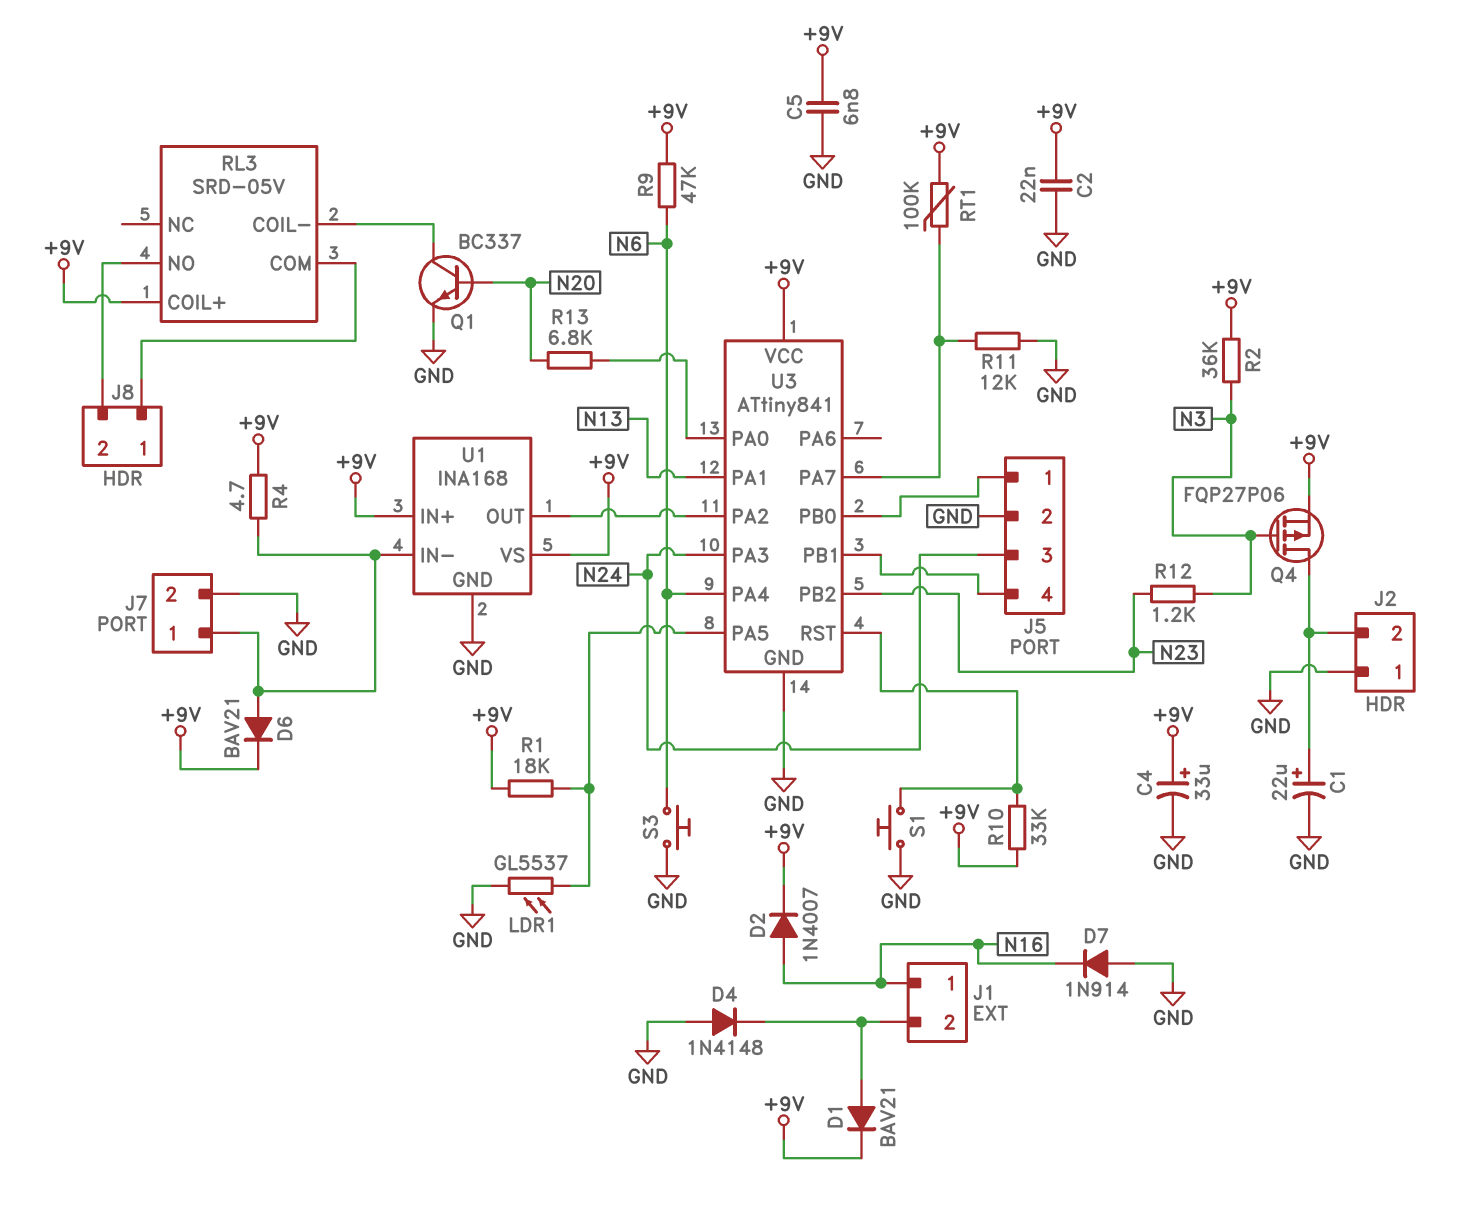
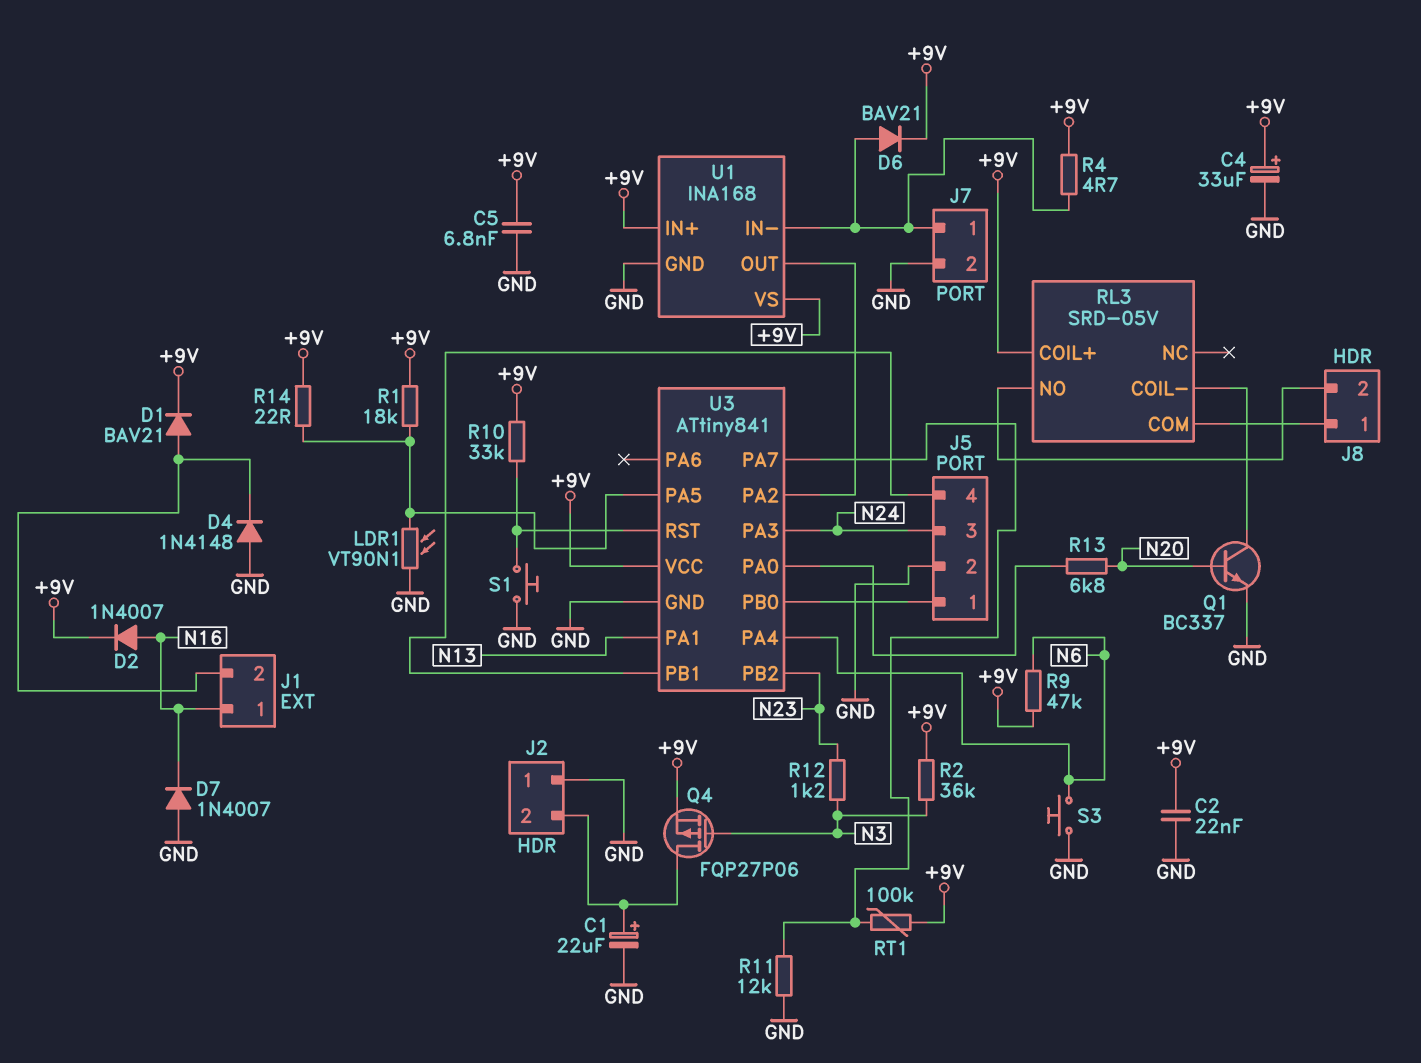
D7: diode 1N914 (A GND, K N16) -> diode 1N4007 (A GND, K N16)
LDR1: GL5537 (GND, U3/PA5) -> VT90N1 (GND, U3/PA5)
R14: none -> 22 (+9V, U3/PA5)

